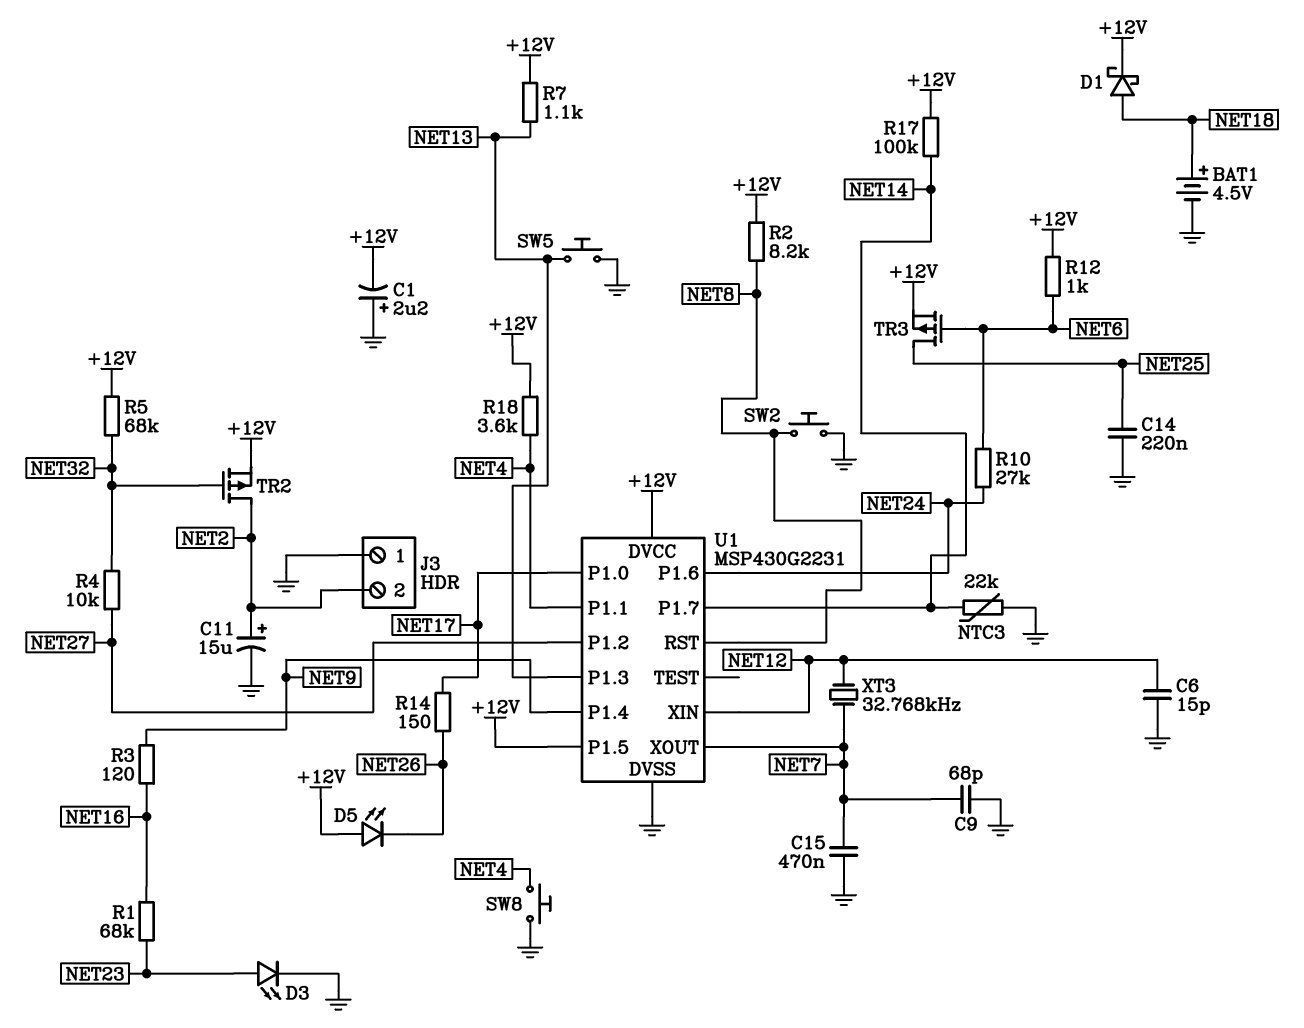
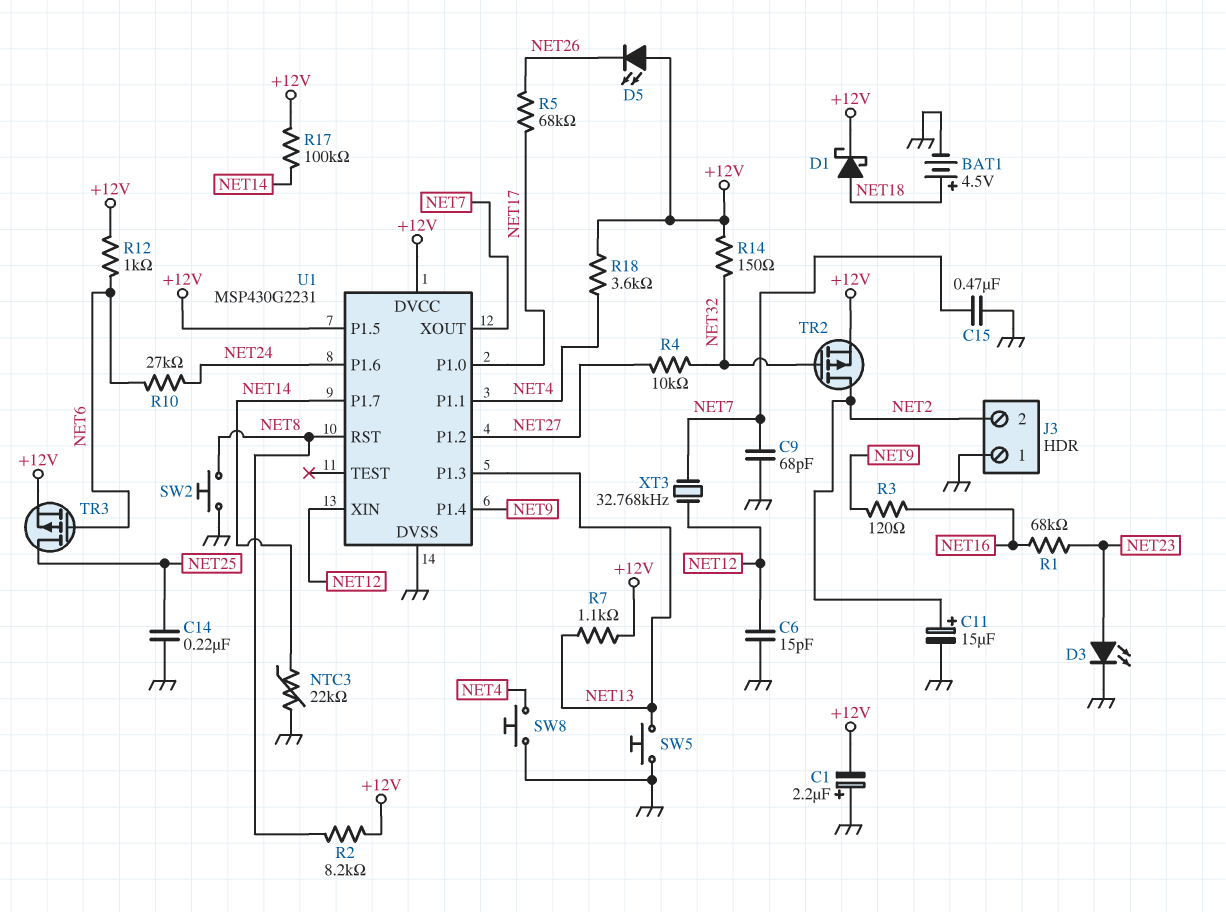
R5: 68k (+12V, NET32) -> 68k (NET17, NET26)
R14: 150 (NET17, NET26) -> 150 (+12V, NET32)

